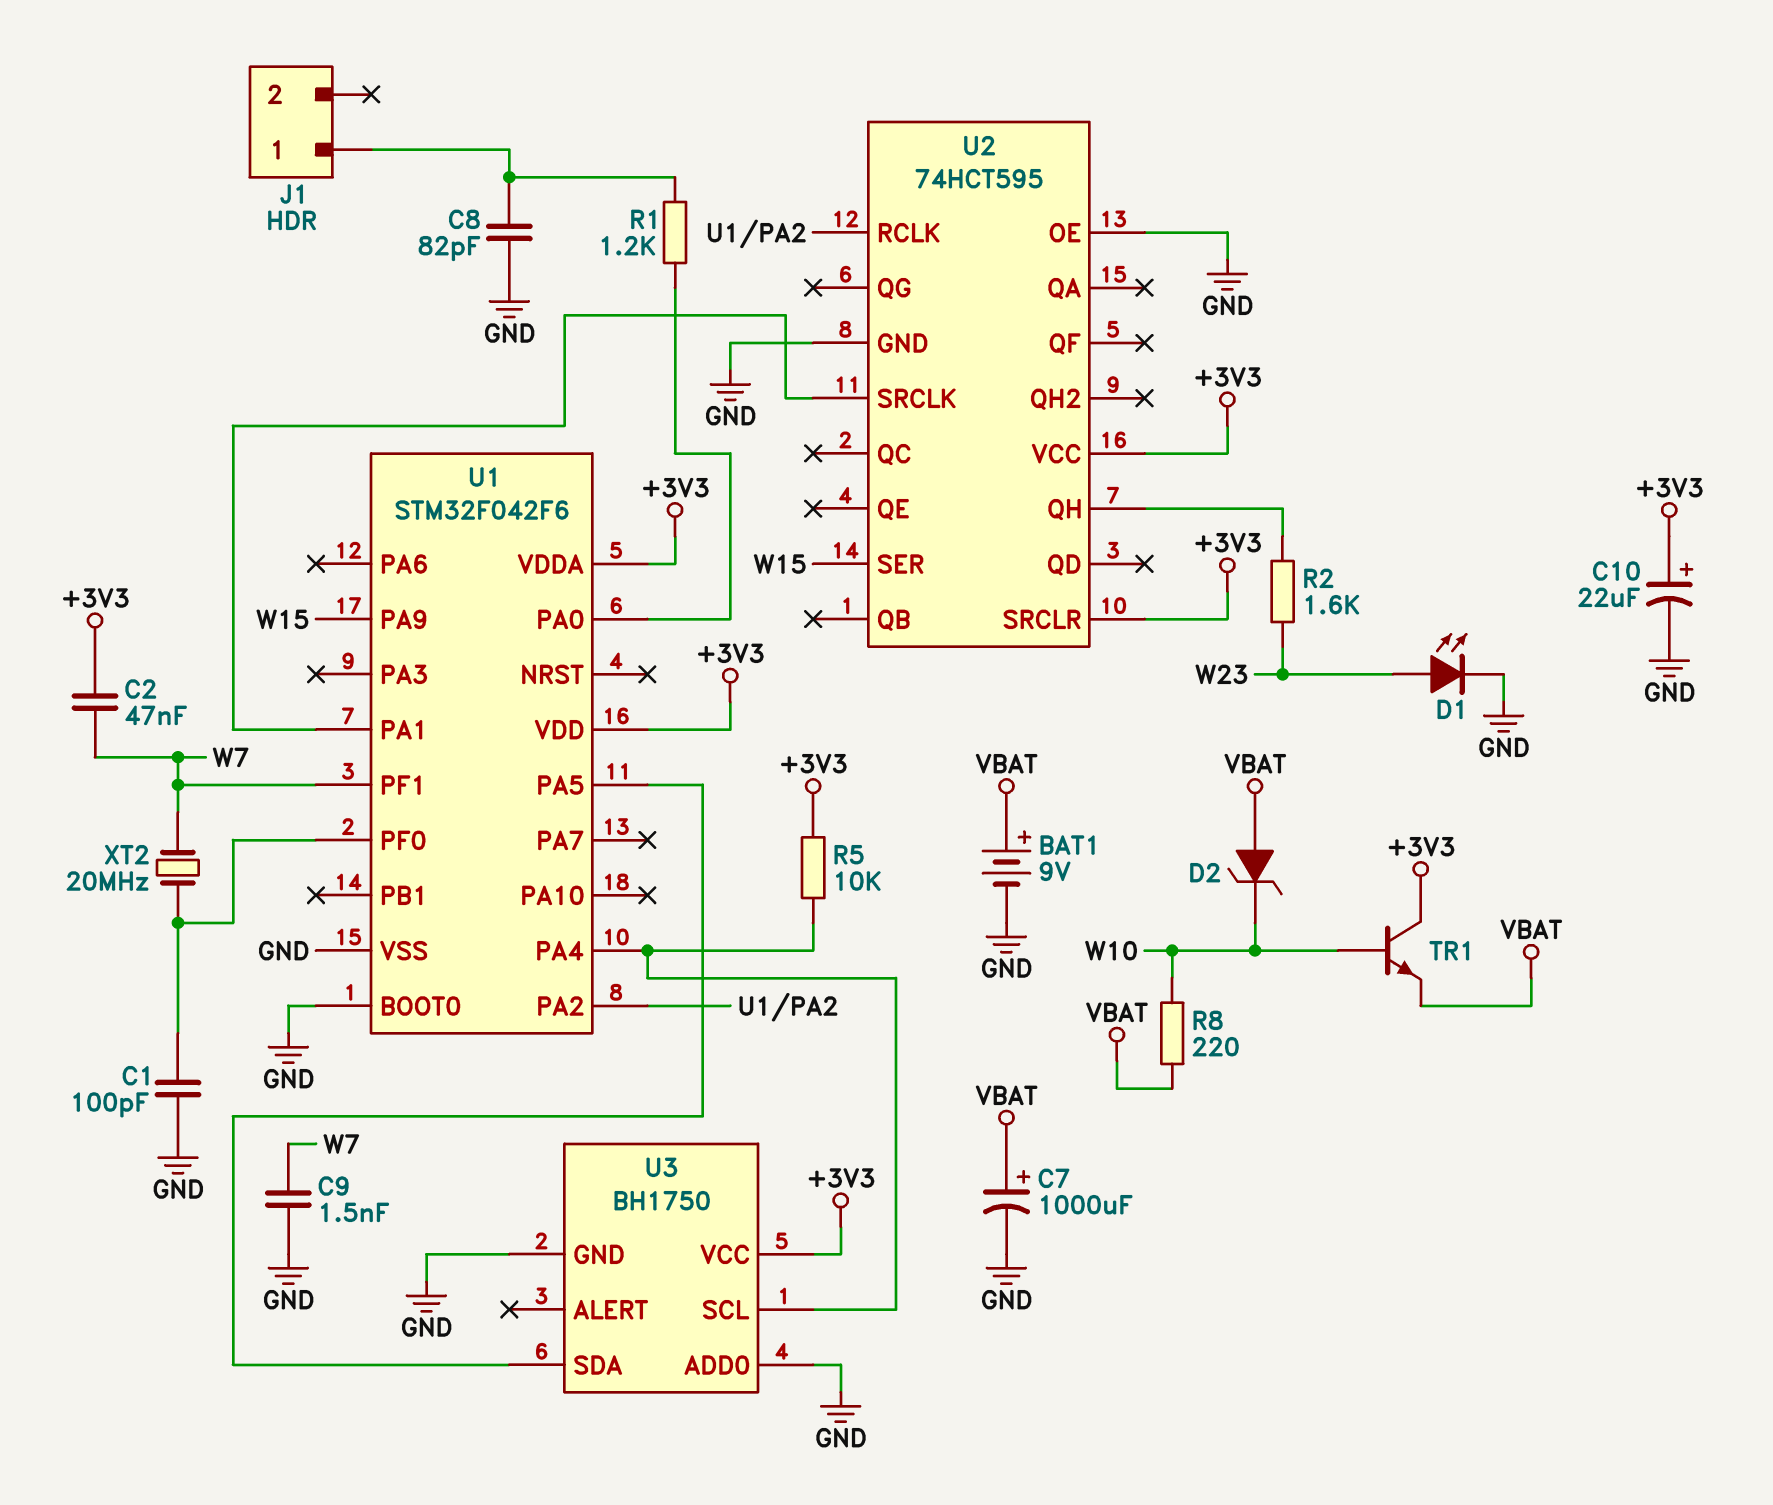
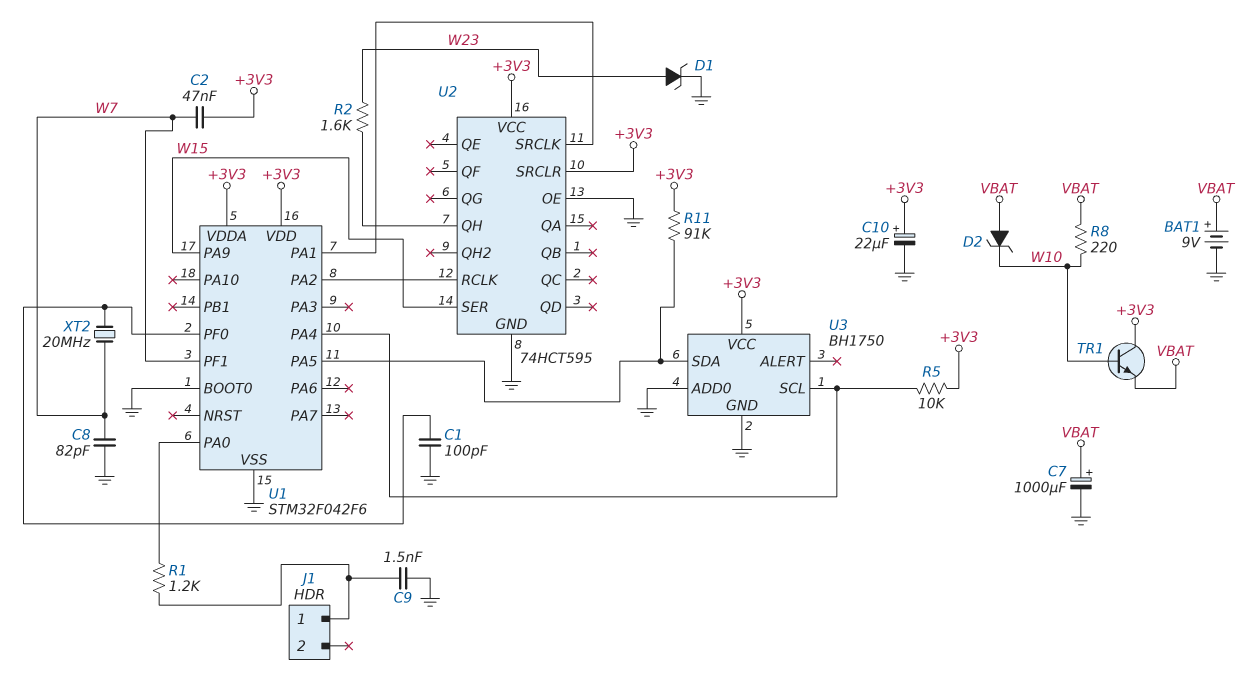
C8: 82pF (GND, J1/1) -> 82pF (GND, W7)
C9: 1.5nF (GND, W7) -> 1.5nF (GND, J1/1)
D1: LED (A W23, K GND) -> zener (A W23, K GND)
R11: none -> 91k (+3V3, U1/PA5)

